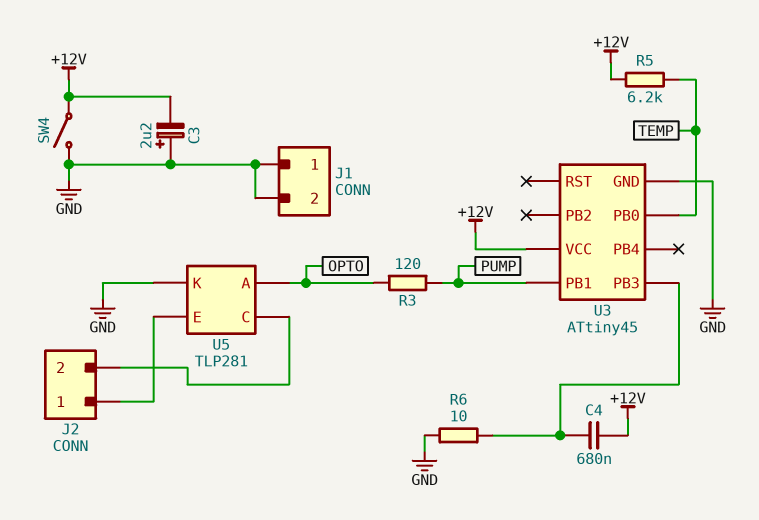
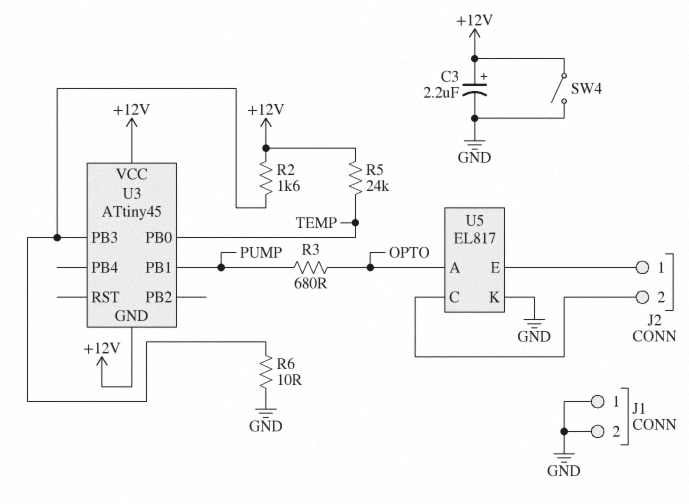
C3: 2.2uF (plus GND, minus +12V) -> 2.2uF (plus +12V, minus GND)
C4: 680nF (+12V, U3/PB3) -> none
R2: none -> 1.6k (+12V, U3/PB3)
R3: 120 (OPTO, PUMP) -> 680 (OPTO, PUMP)
R5: 6.2k (+12V, TEMP) -> 24k (+12V, TEMP)
U3 pin GND: GND -> +12V
U5: TLP281 -> EL817

